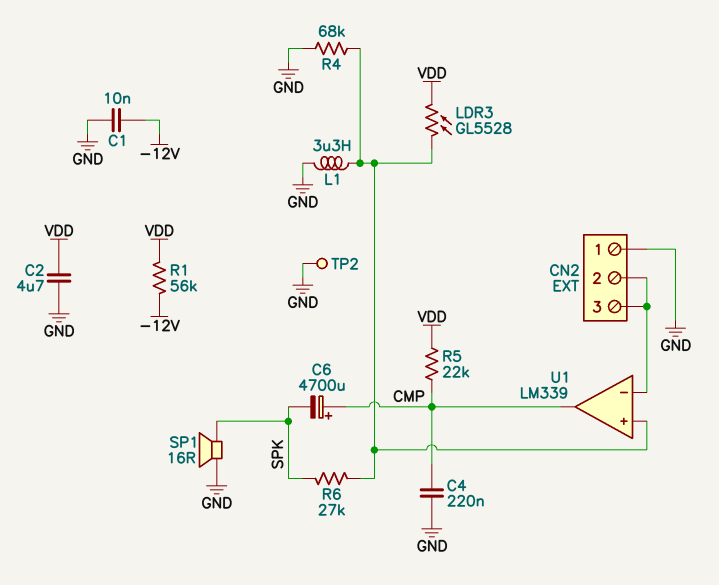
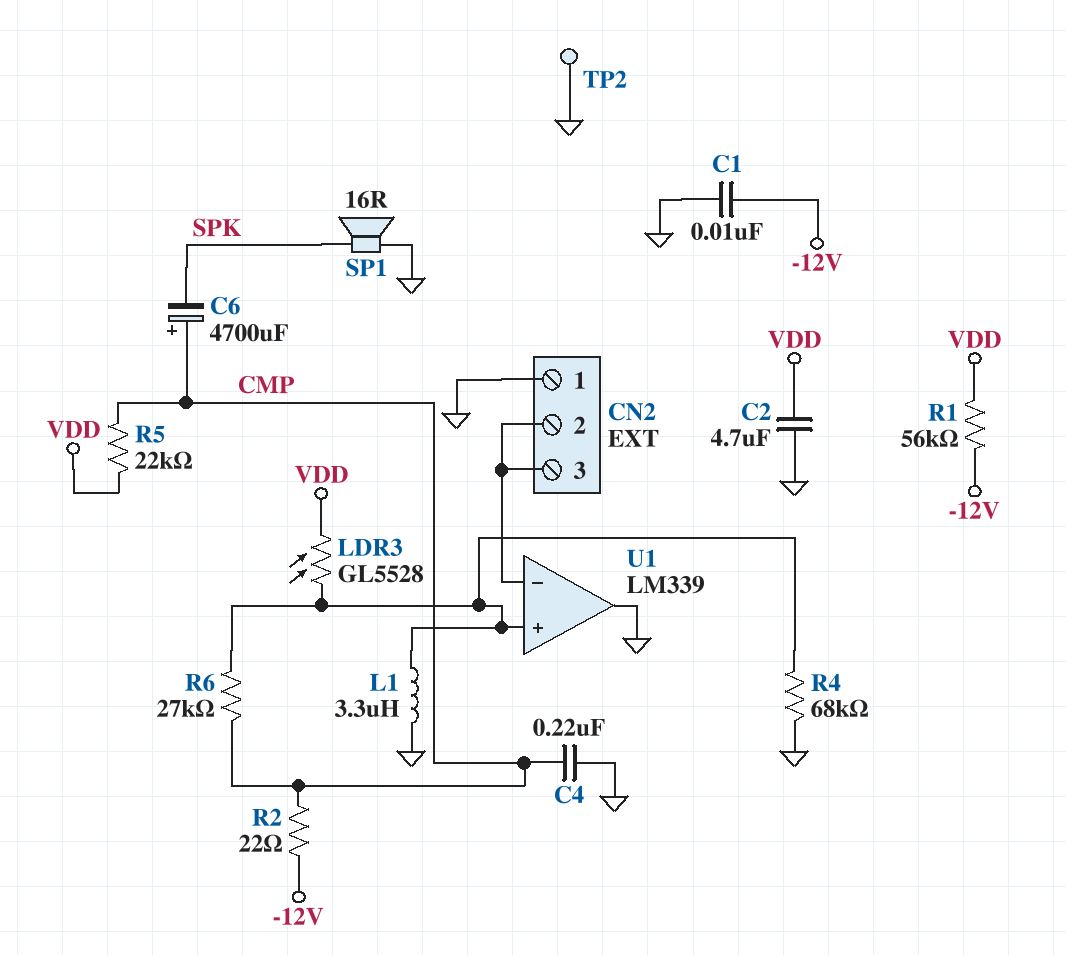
R2: none -> 22 (-12V, CMP)
R6: 27k (SPK, U1/in+) -> 27k (CMP, U1/in+)
U1 pin out: CMP -> GND

